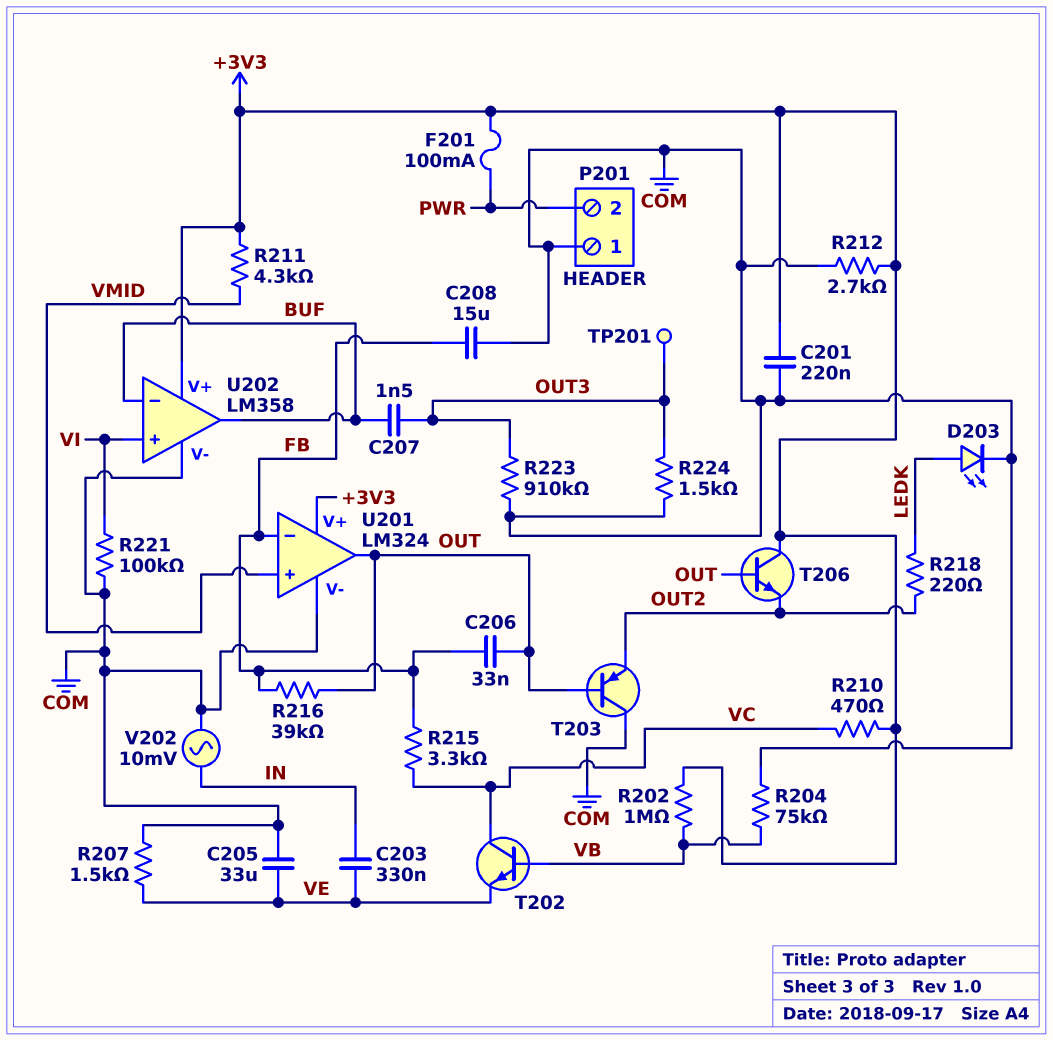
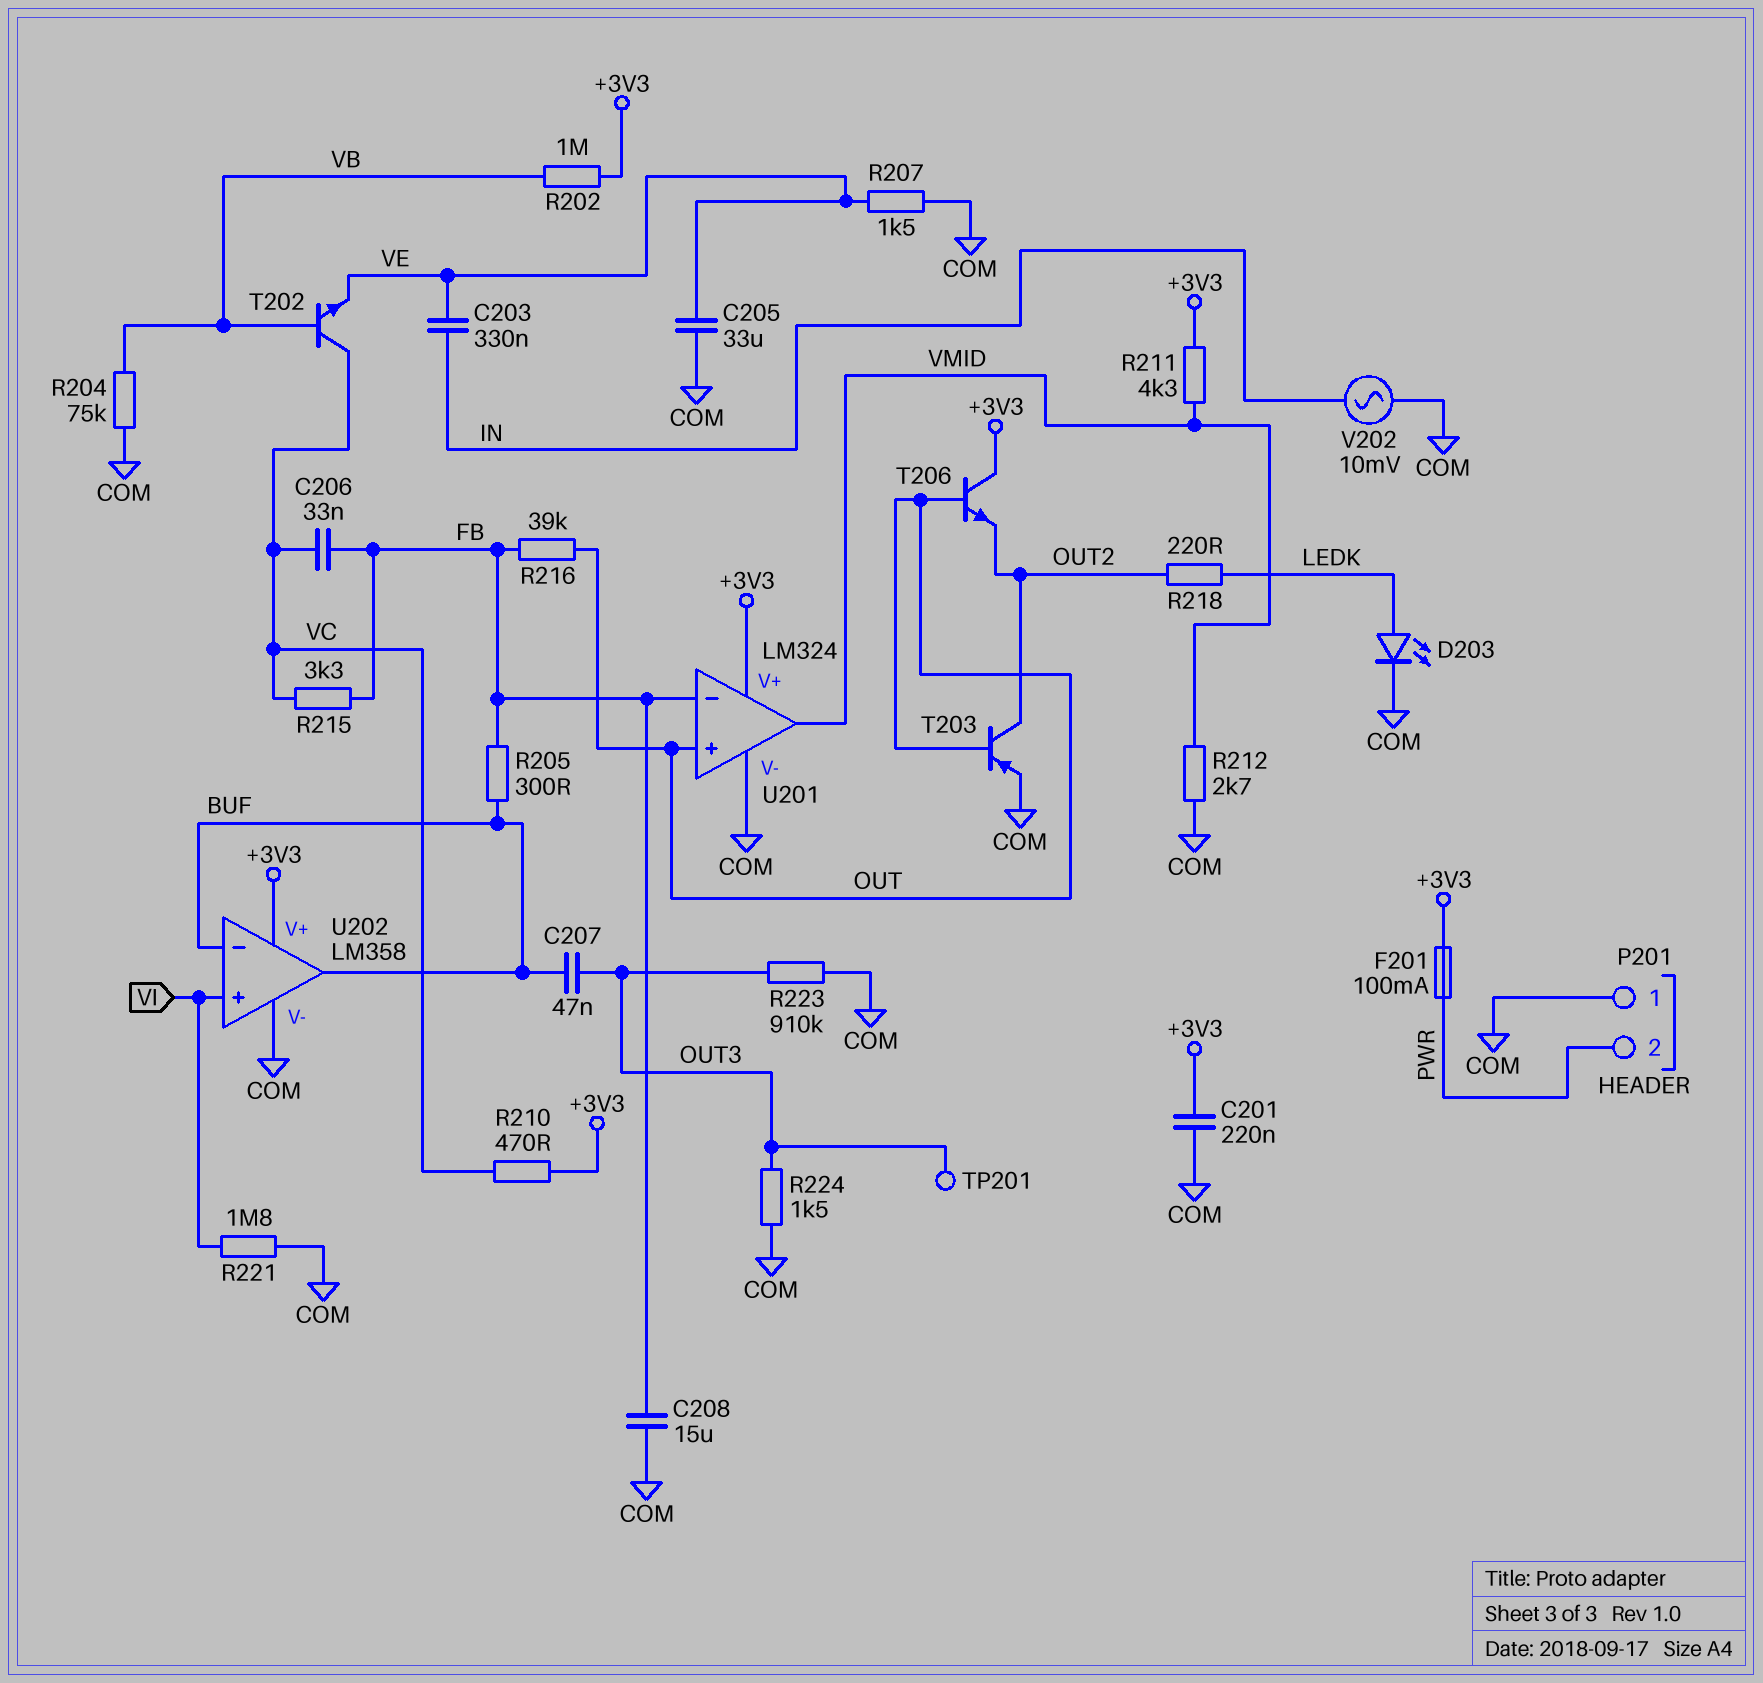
C206: 33nF (FB, OUT) -> 33nF (FB, VC)
C207: 1.5nF (BUF, OUT3) -> 47nF (BUF, OUT3)
R205: none -> 300 (BUF, FB)
R212: 2.7k (+3V3, COM) -> 2.7k (COM, VMID)
R221: 100k (COM, VI) -> 1.8M (COM, VI)
T203: PNP (B OUT, C COM, E OUT2) -> PNP (B OUT, C OUT2, E COM)
U201 pin in+: VMID -> OUT
U201 pin out: OUT -> VMID

